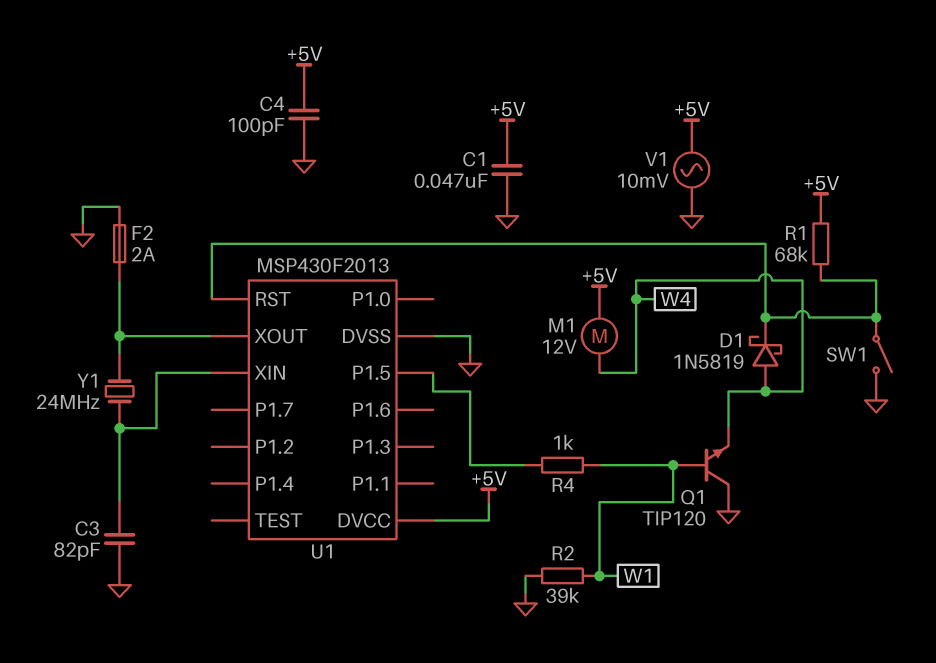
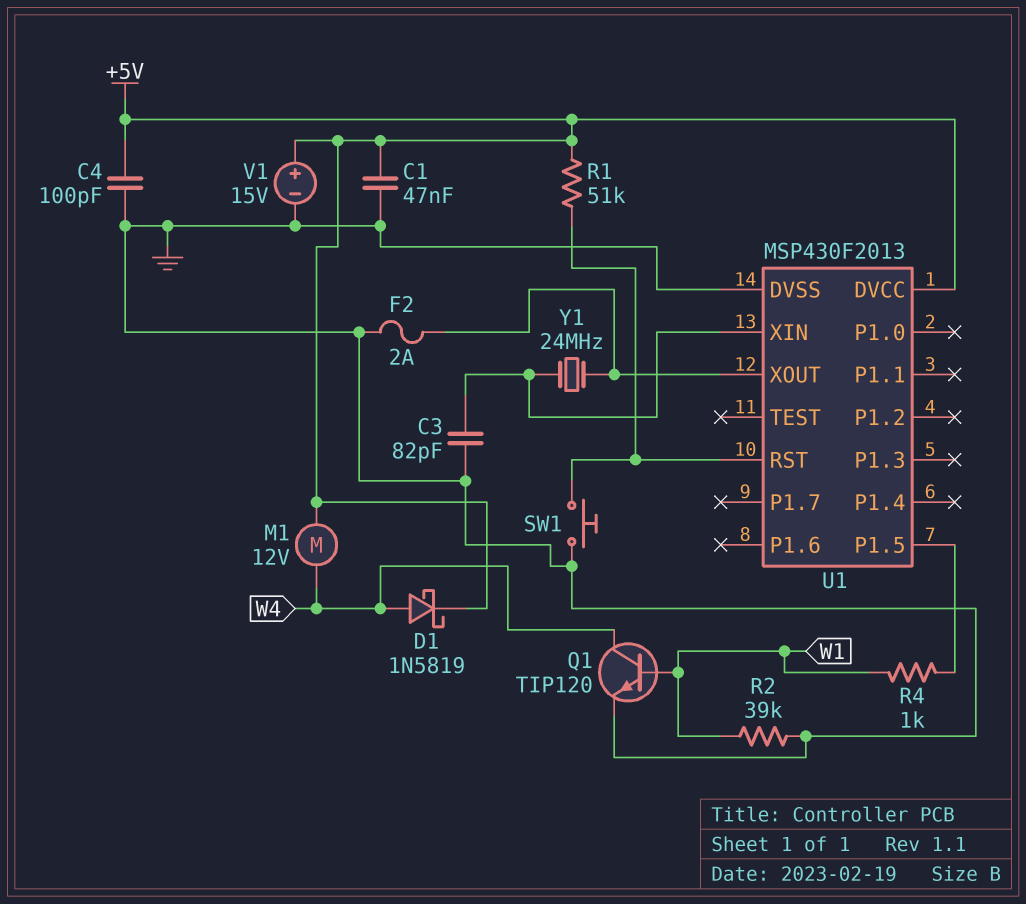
D1: schottky 1N5819 (A W4, K U1/RST) -> schottky 1N5819 (A W4, K +5V)
Q1: NPN TIP120 (B W1, C GND, E W4) -> NPN TIP120 (B W1, C W4, E GND)
R1: 68k (+5V, U1/RST) -> 51k (+5V, U1/RST)
SW1: switch (GND, U1/RST) -> button (GND, U1/RST)
V1: AC 10mV (+5V, GND) -> 15V (plus +5V, minus GND)

